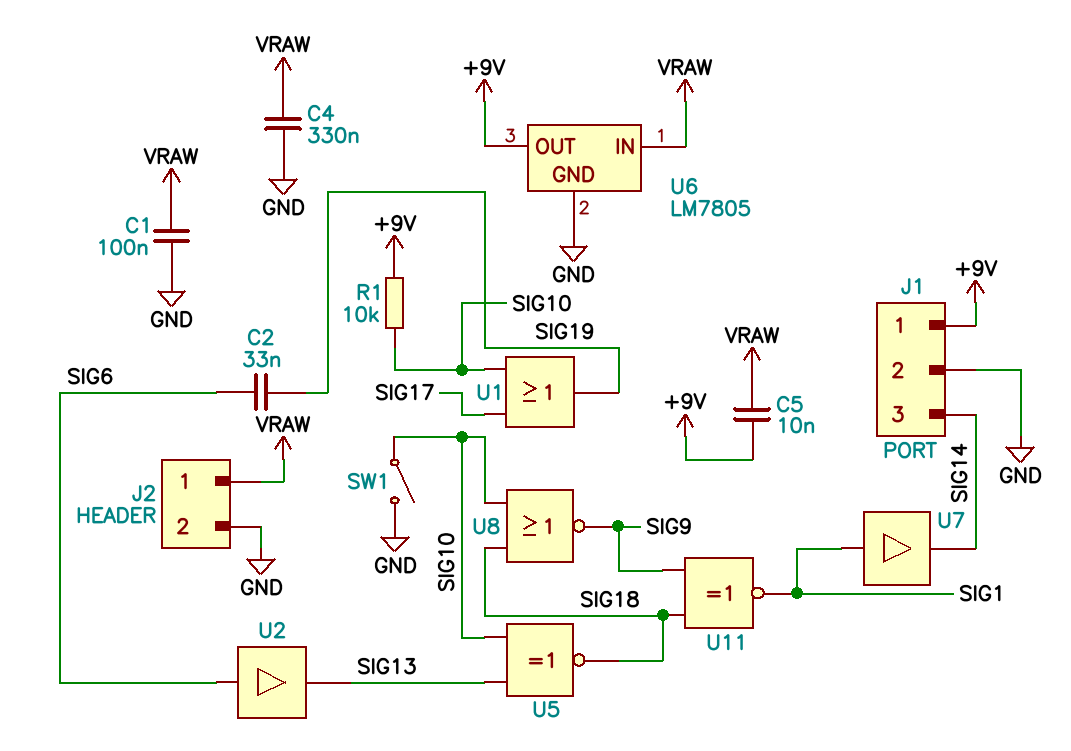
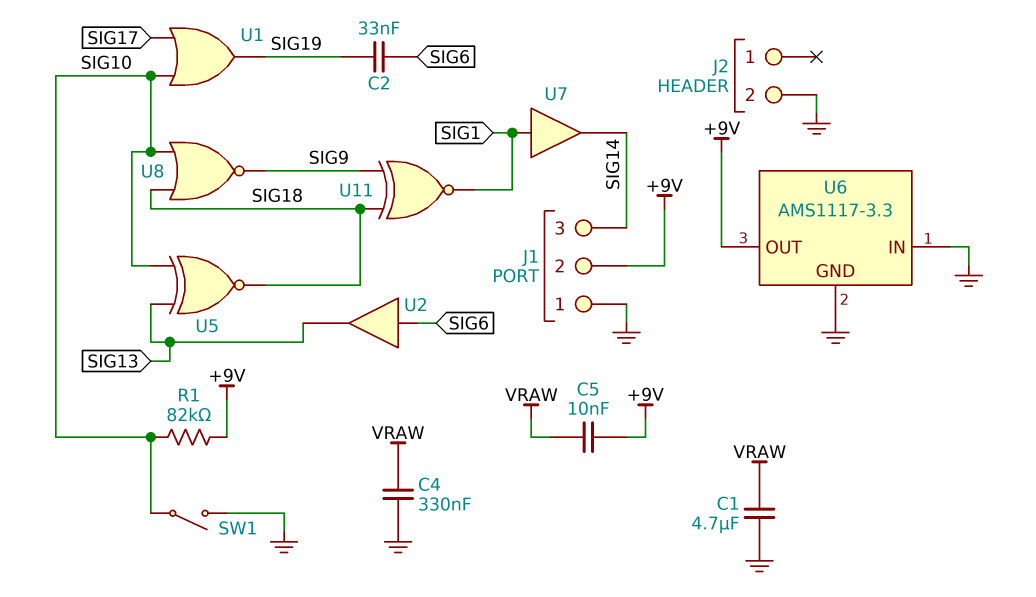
C1: 100nF (GND, VRAW) -> 4.7uF (GND, VRAW)
J1 pin 1: +9V -> GND
J1 pin 2: GND -> +9V
J2 pin 1: VRAW -> none
R1: 10k (+9V, SIG10) -> 82k (+9V, SIG10)
U6: LM7805 -> AMS1117-3.3
U6 pin IN: VRAW -> GND

